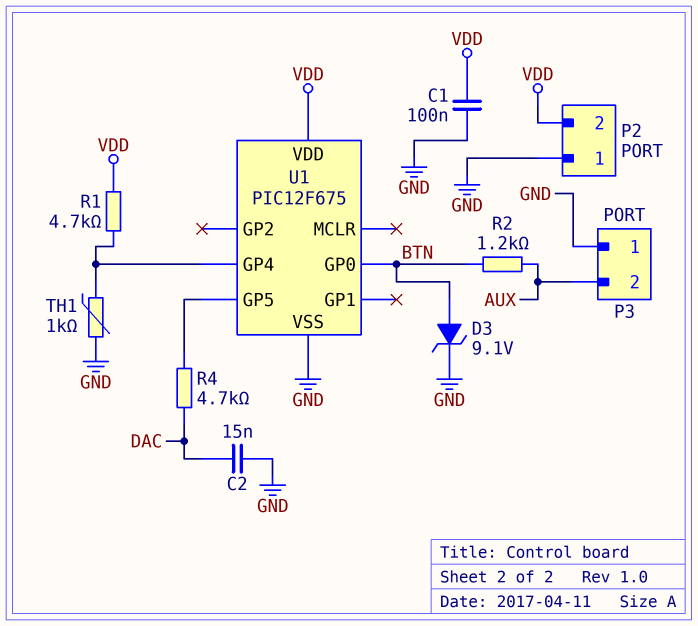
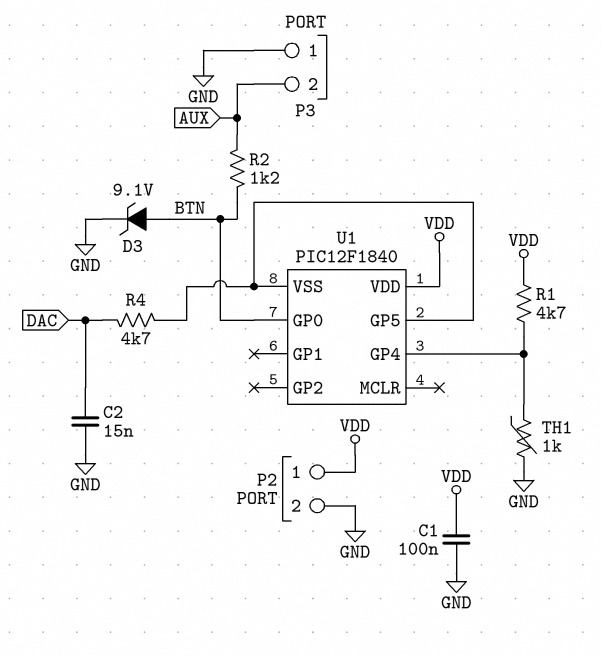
P2 pin 1: GND -> VDD
P2 pin 2: VDD -> GND
U1: PIC12F675 -> PIC12F1840
U1 pin VSS: GND -> U1/GP5

